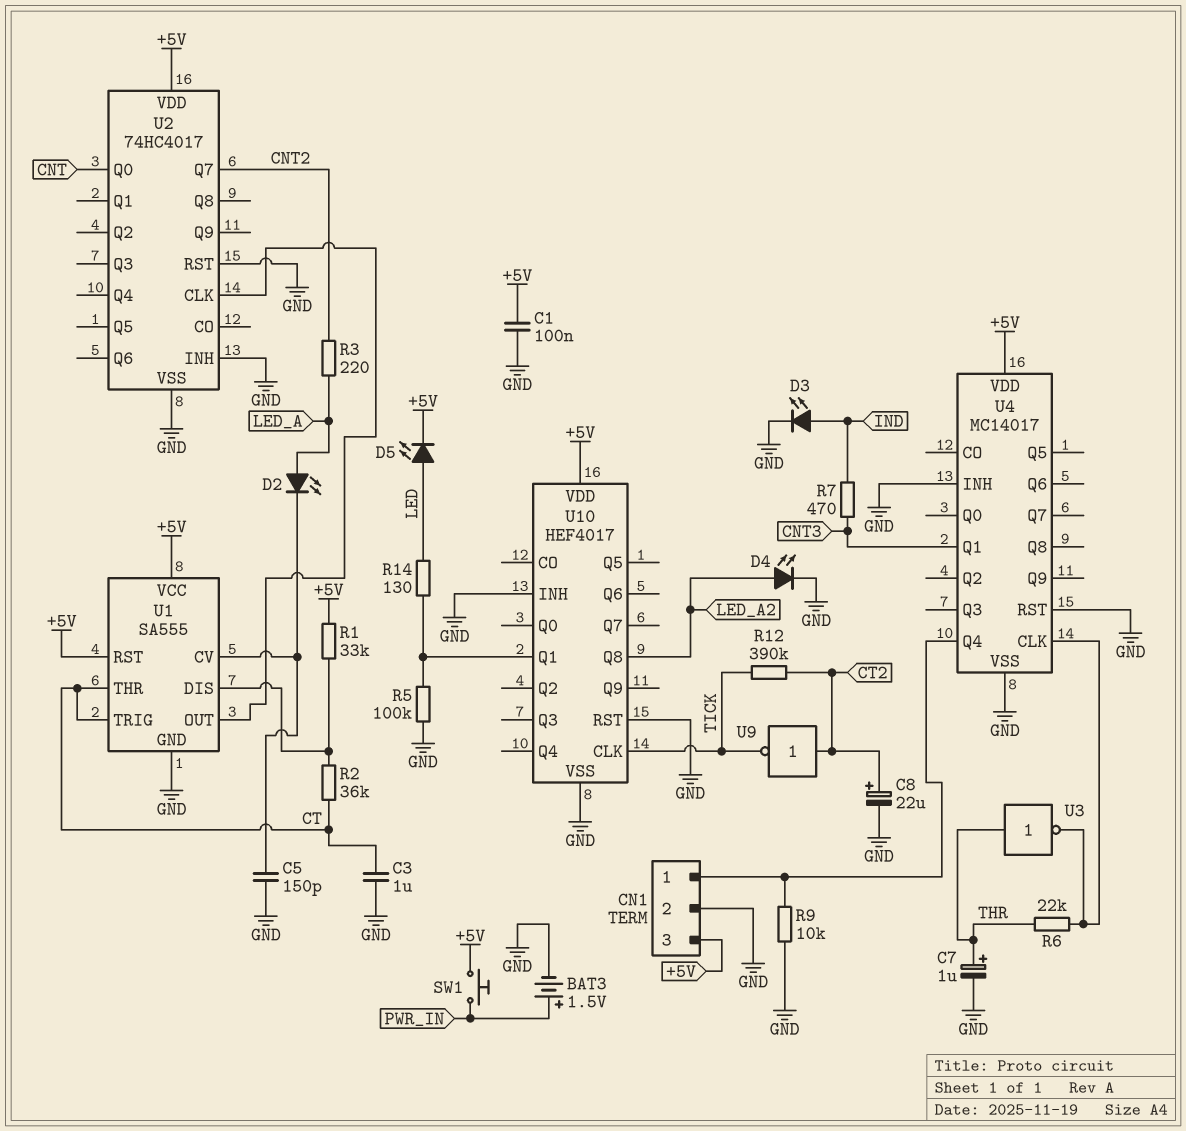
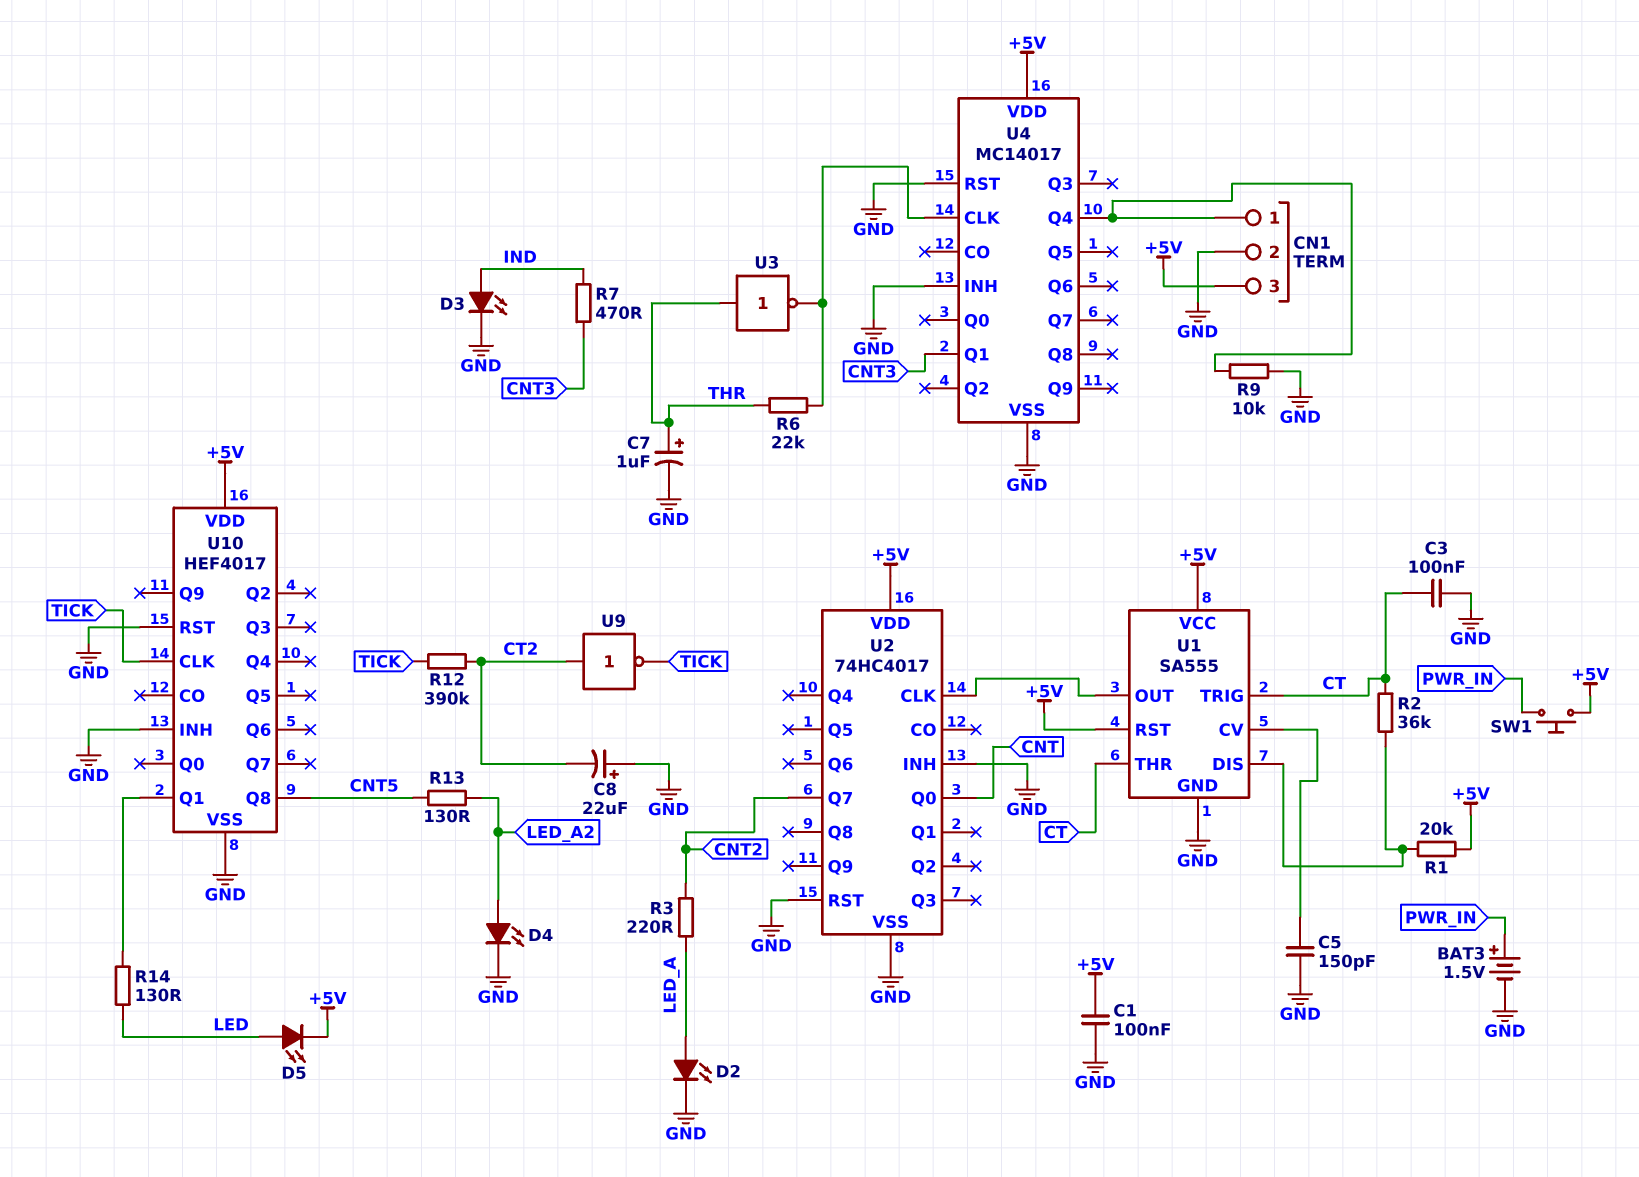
C3: 1uF (CT, GND) -> 100nF (CT, GND)
C8: 22uF (plus CT2, minus GND) -> 22uF (plus GND, minus CT2)
D2: LED (A LED_A, K U1/CV) -> LED (A LED_A, K GND)
R1: 33k (+5V, U1/DIS) -> 20k (+5V, U1/DIS)
R5: 100k (GND, U10/Q1) -> none
R13: none -> 130 (CNT5, LED_A2)
U10 pin Q8: LED_A2 -> CNT5

